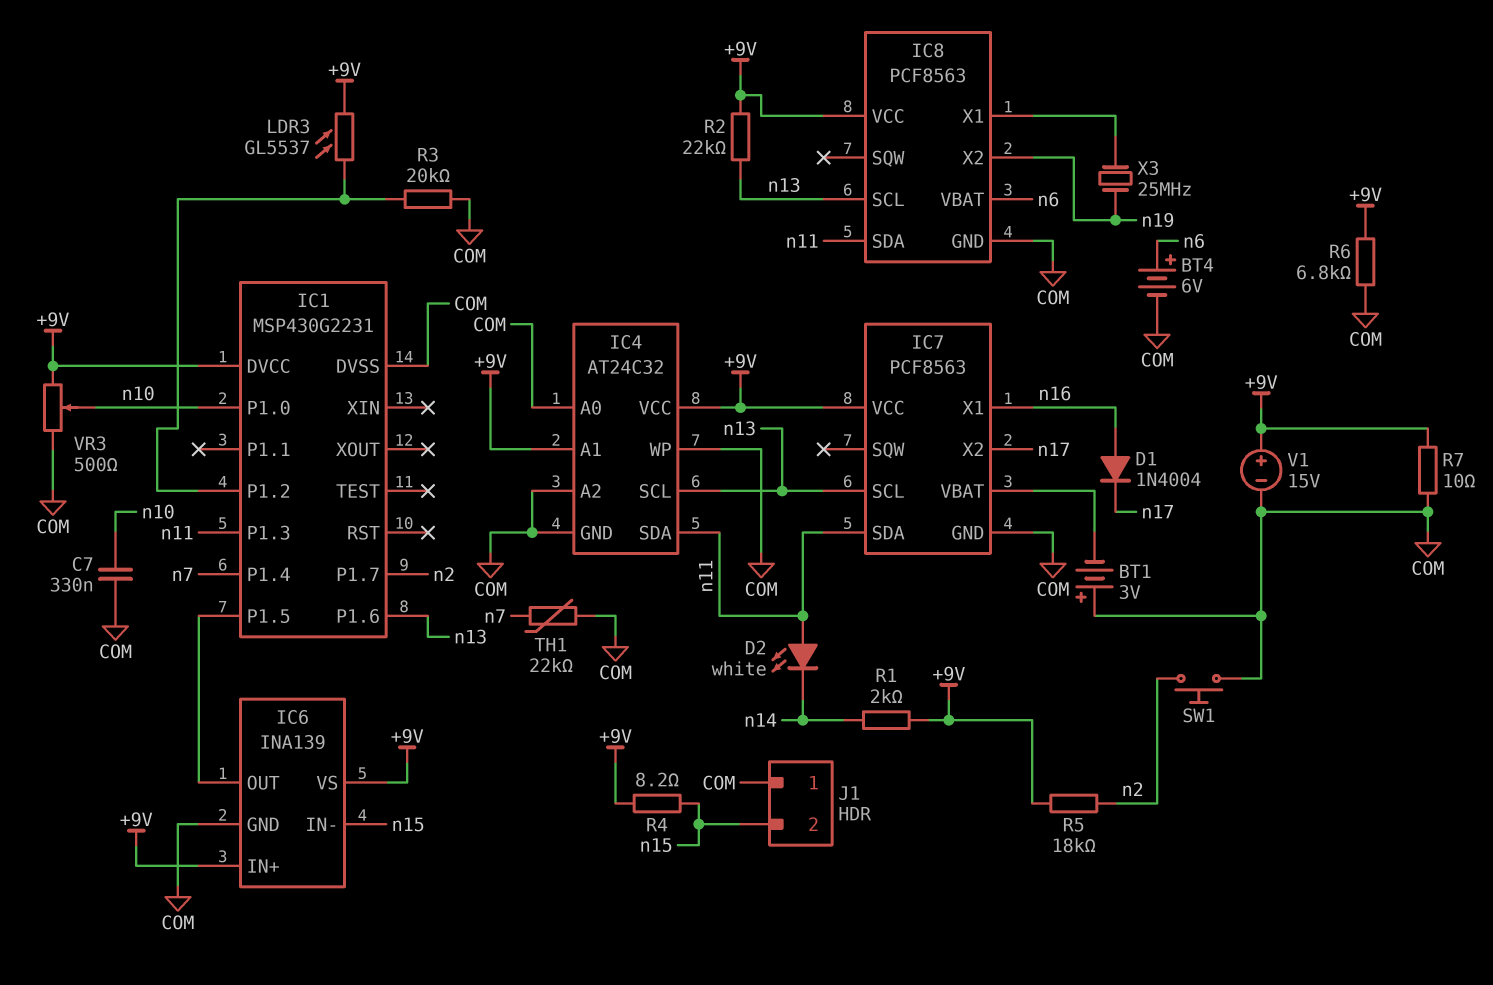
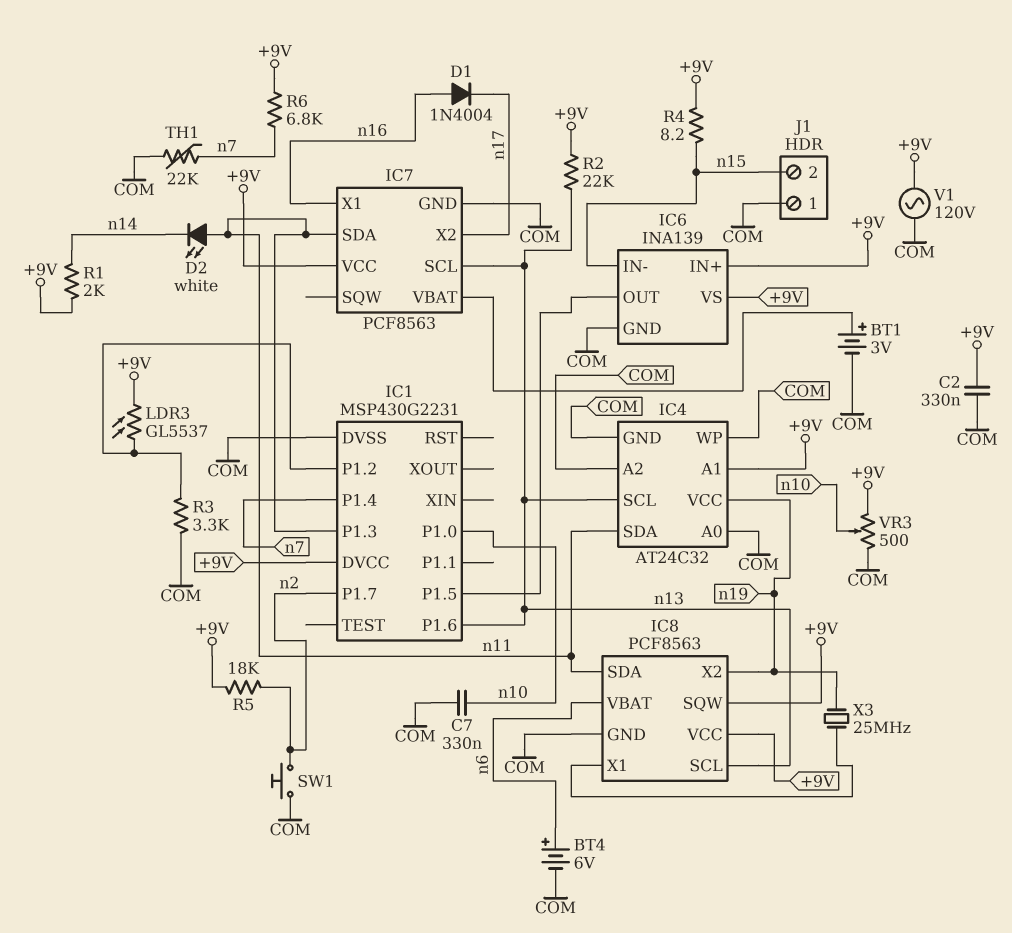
BT1: 3V (plus COM, minus IC7/VBAT) -> 3V (plus IC7/VBAT, minus COM)
C2: none -> 330nF (+9V, COM)
IC4 pin VCC: +9V -> n19
IC8 pin SQW: none -> +9V
R3: 20k (COM, IC1/P1.2) -> 3.3k (COM, IC1/P1.2)
R6: 6.8k (+9V, COM) -> 6.8k (+9V, n7)
R7: 10 (+9V, COM) -> none
V1: 15V (plus +9V, minus COM) -> AC 120V (+9V, COM)

